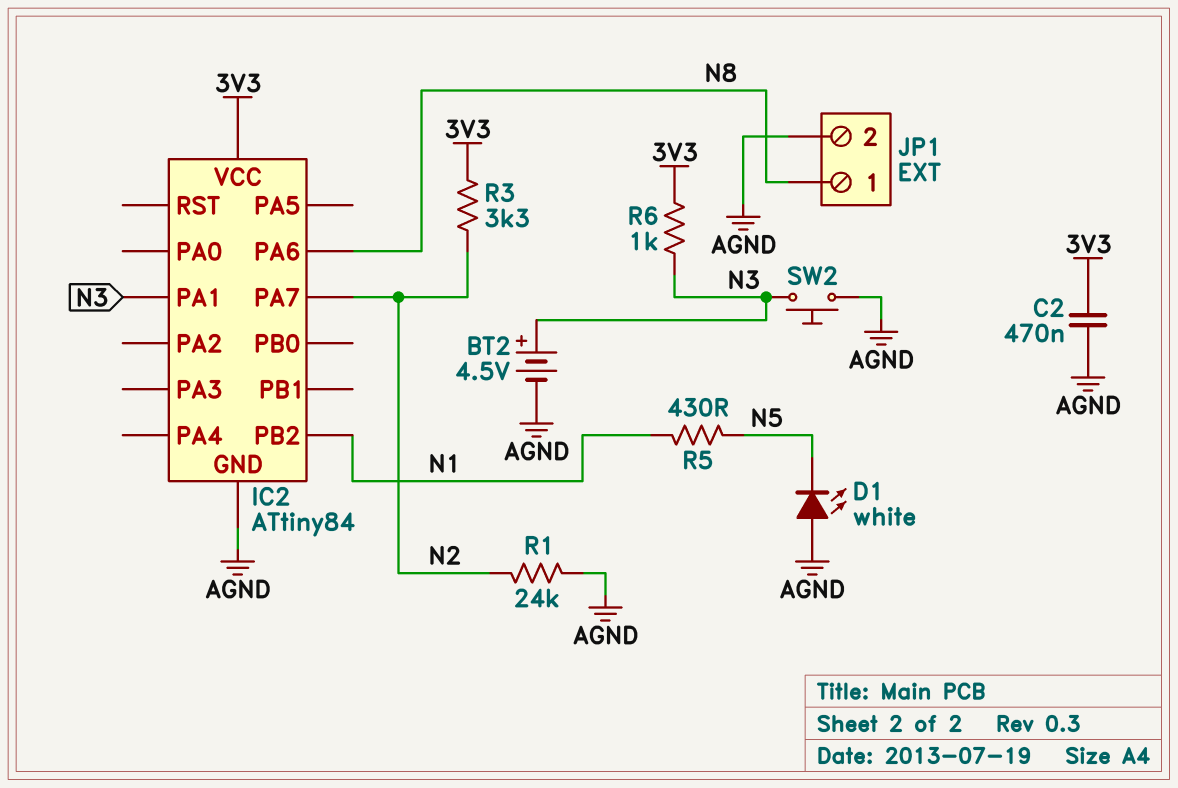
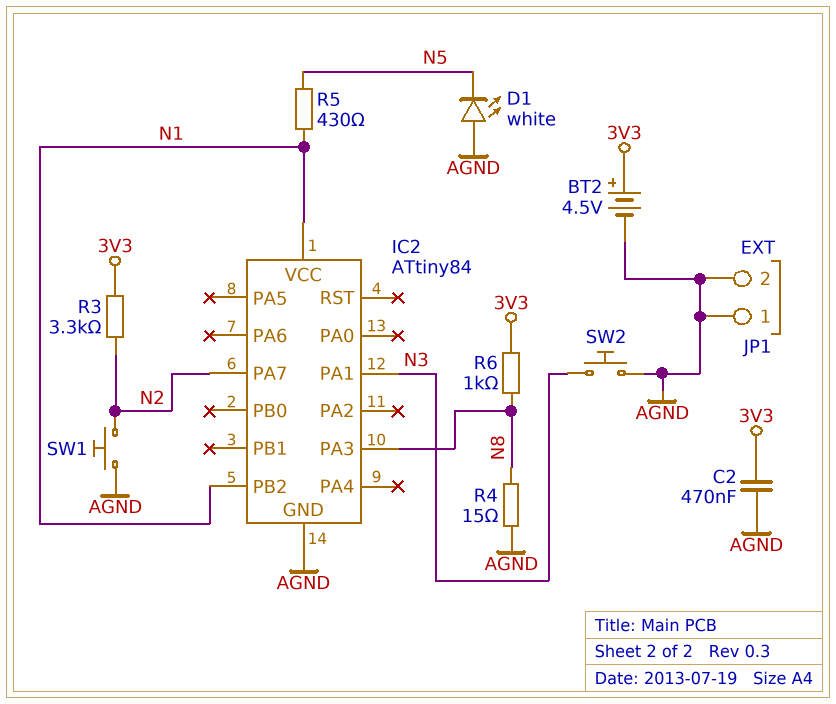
BT2: 4.5V (plus N3, minus AGND) -> 4.5V (plus 3V3, minus AGND)
IC2 pin PA3: none -> N8
IC2 pin PA6: N8 -> none
IC2 pin VCC: 3V3 -> N1
JP1 pin 1: N8 -> AGND
R1: 24k (AGND, N2) -> none
R4: none -> 15 (AGND, N8)
R6: 1k (3V3, N3) -> 1k (3V3, N8)
SW1: none -> button (AGND, N2)

